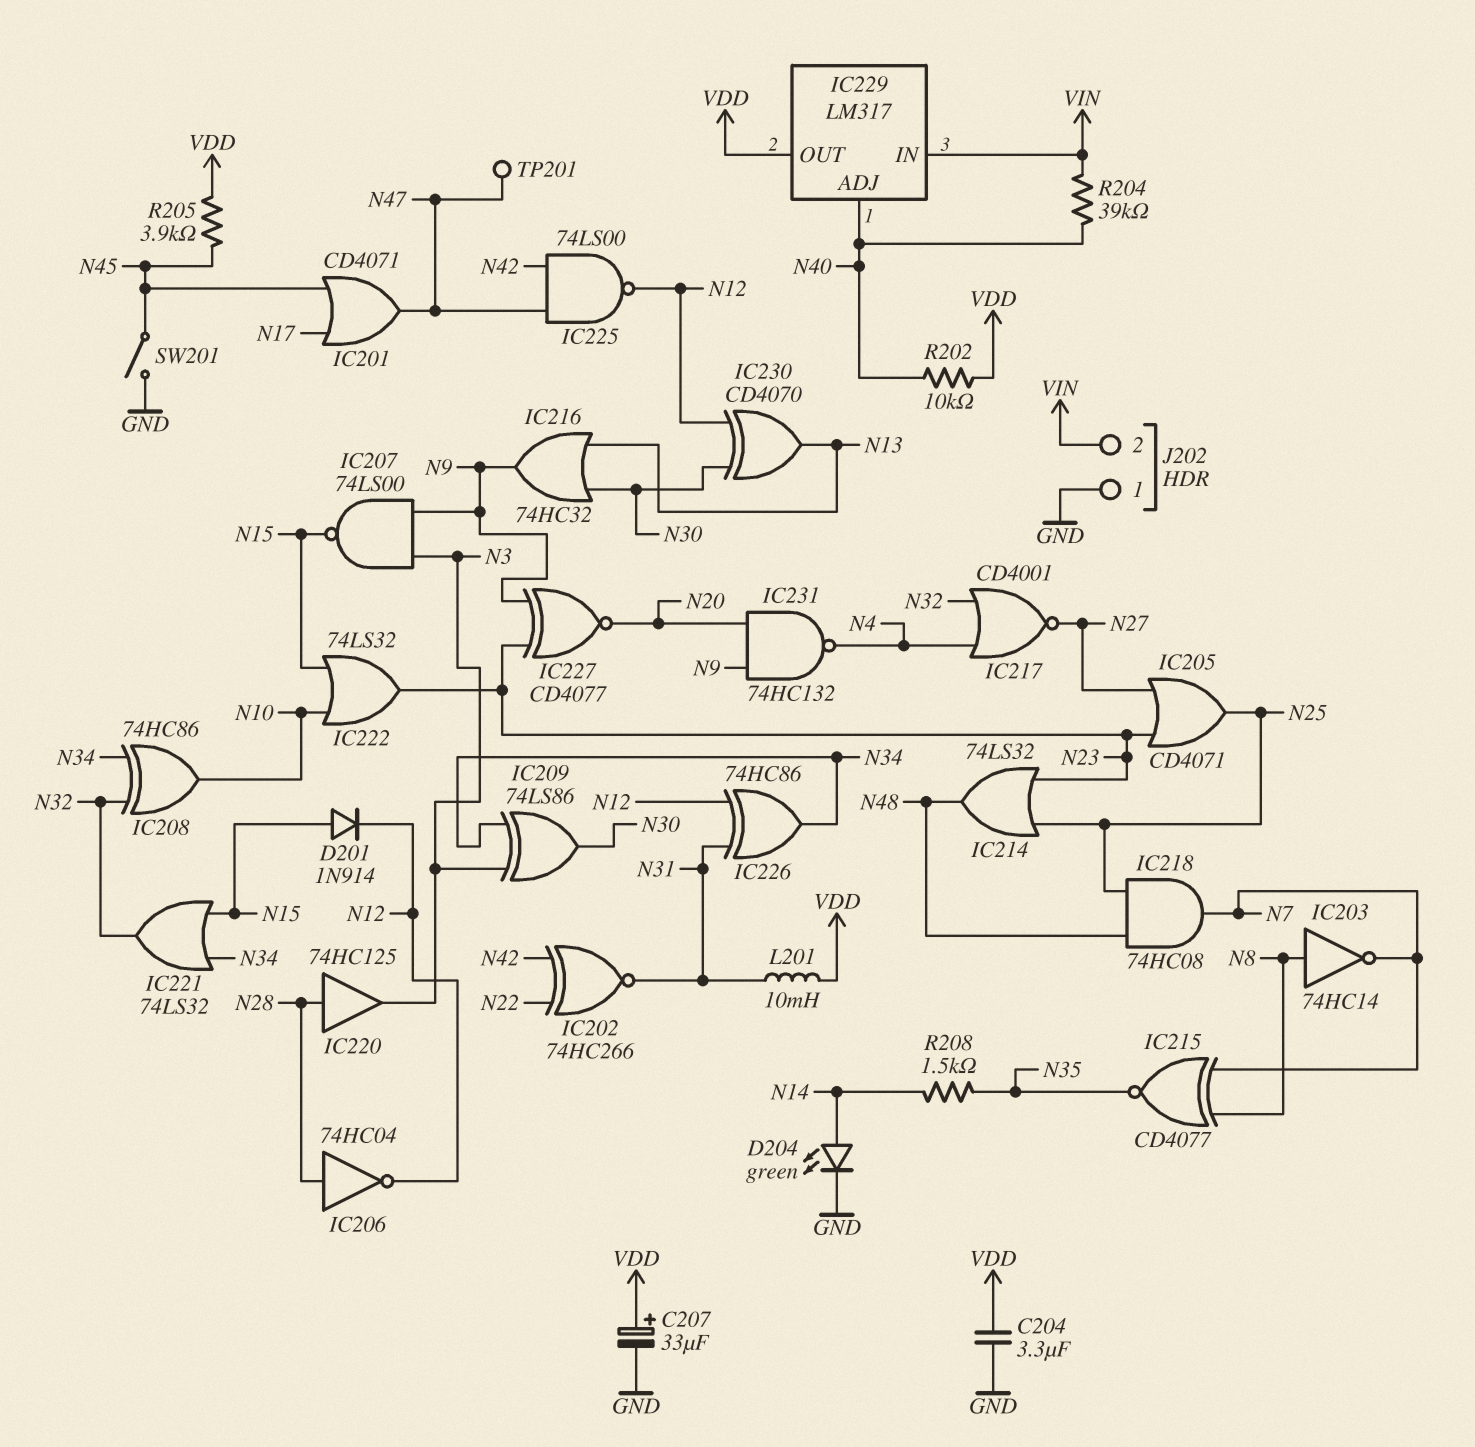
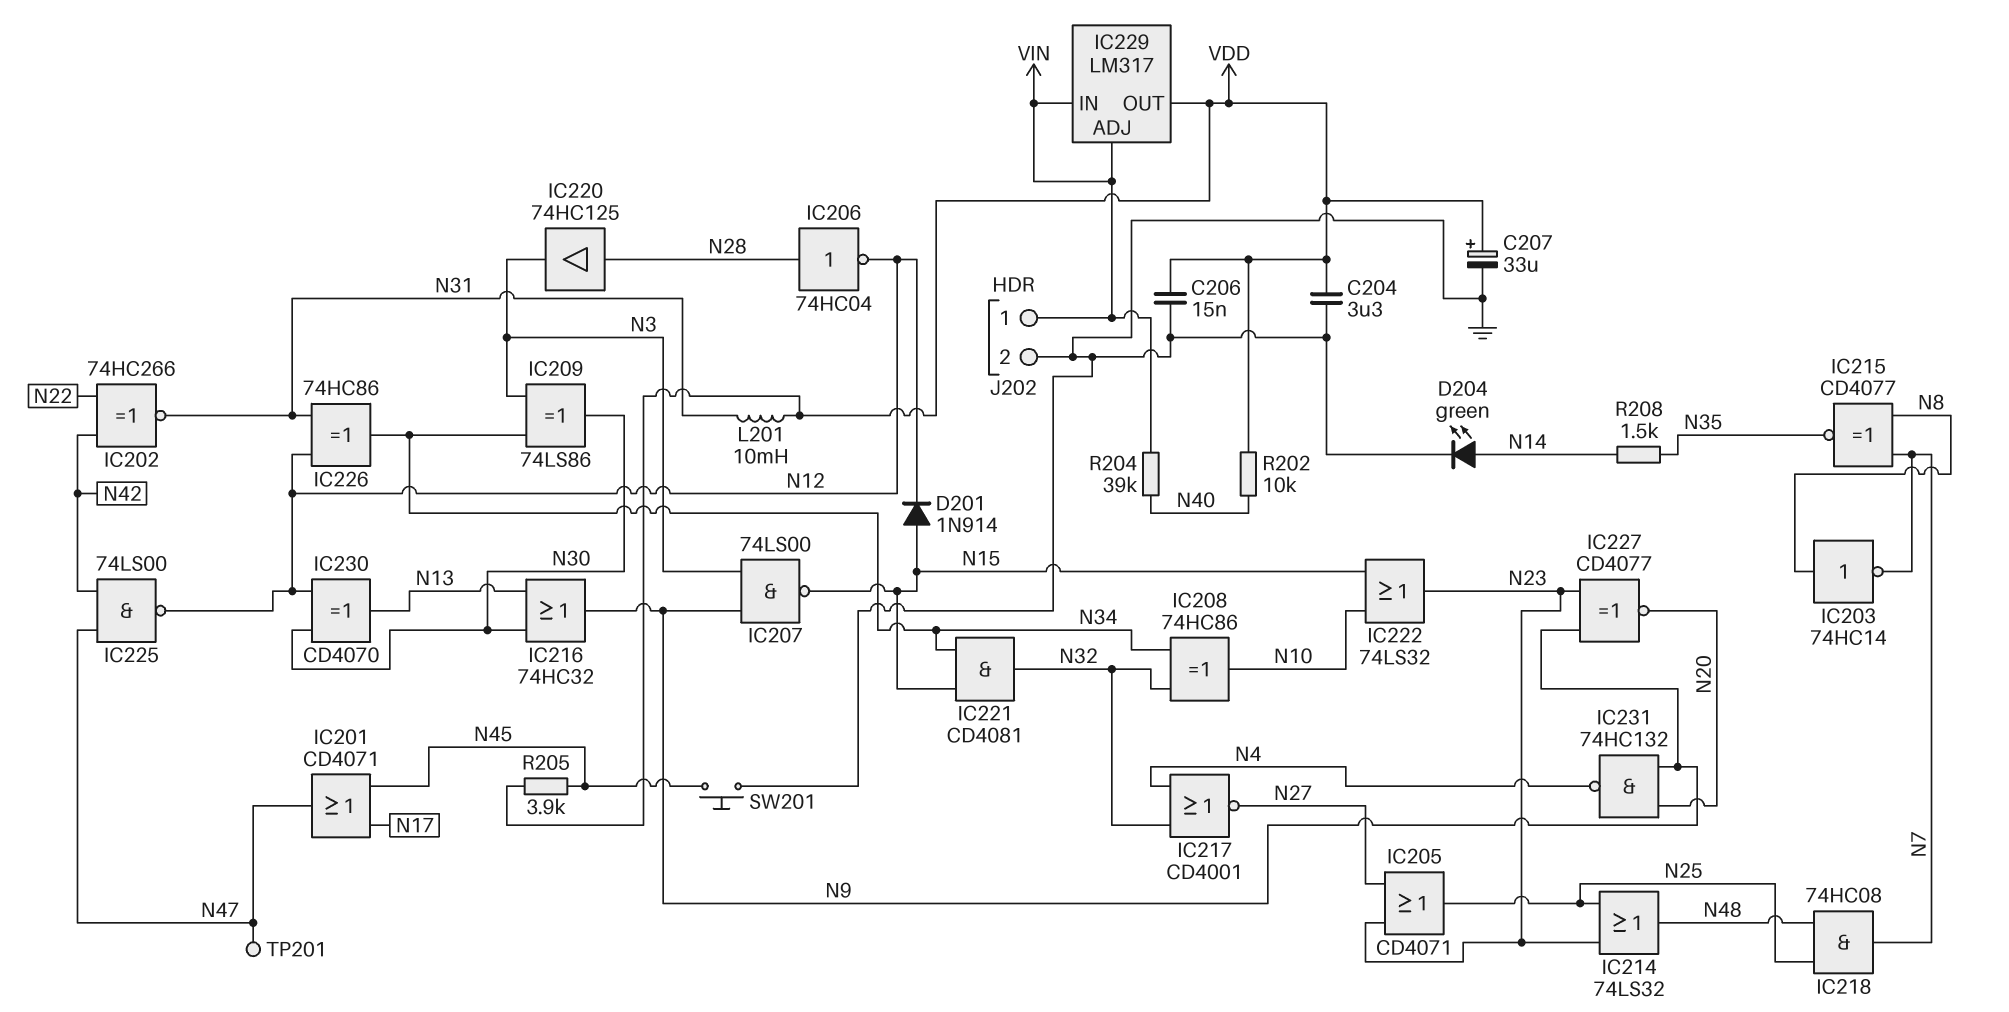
C206: none -> 15nF (GND, VDD)
IC221: OR 74LS32 (in N15, in N34, out N32) -> AND CD4081 (in N15, in N34, out N32)
IC229 pin ADJ: N40 -> VIN
J202 pin 1: GND -> VIN
J202 pin 2: VIN -> GND
SW201: switch (GND, N45) -> button (GND, N45)

